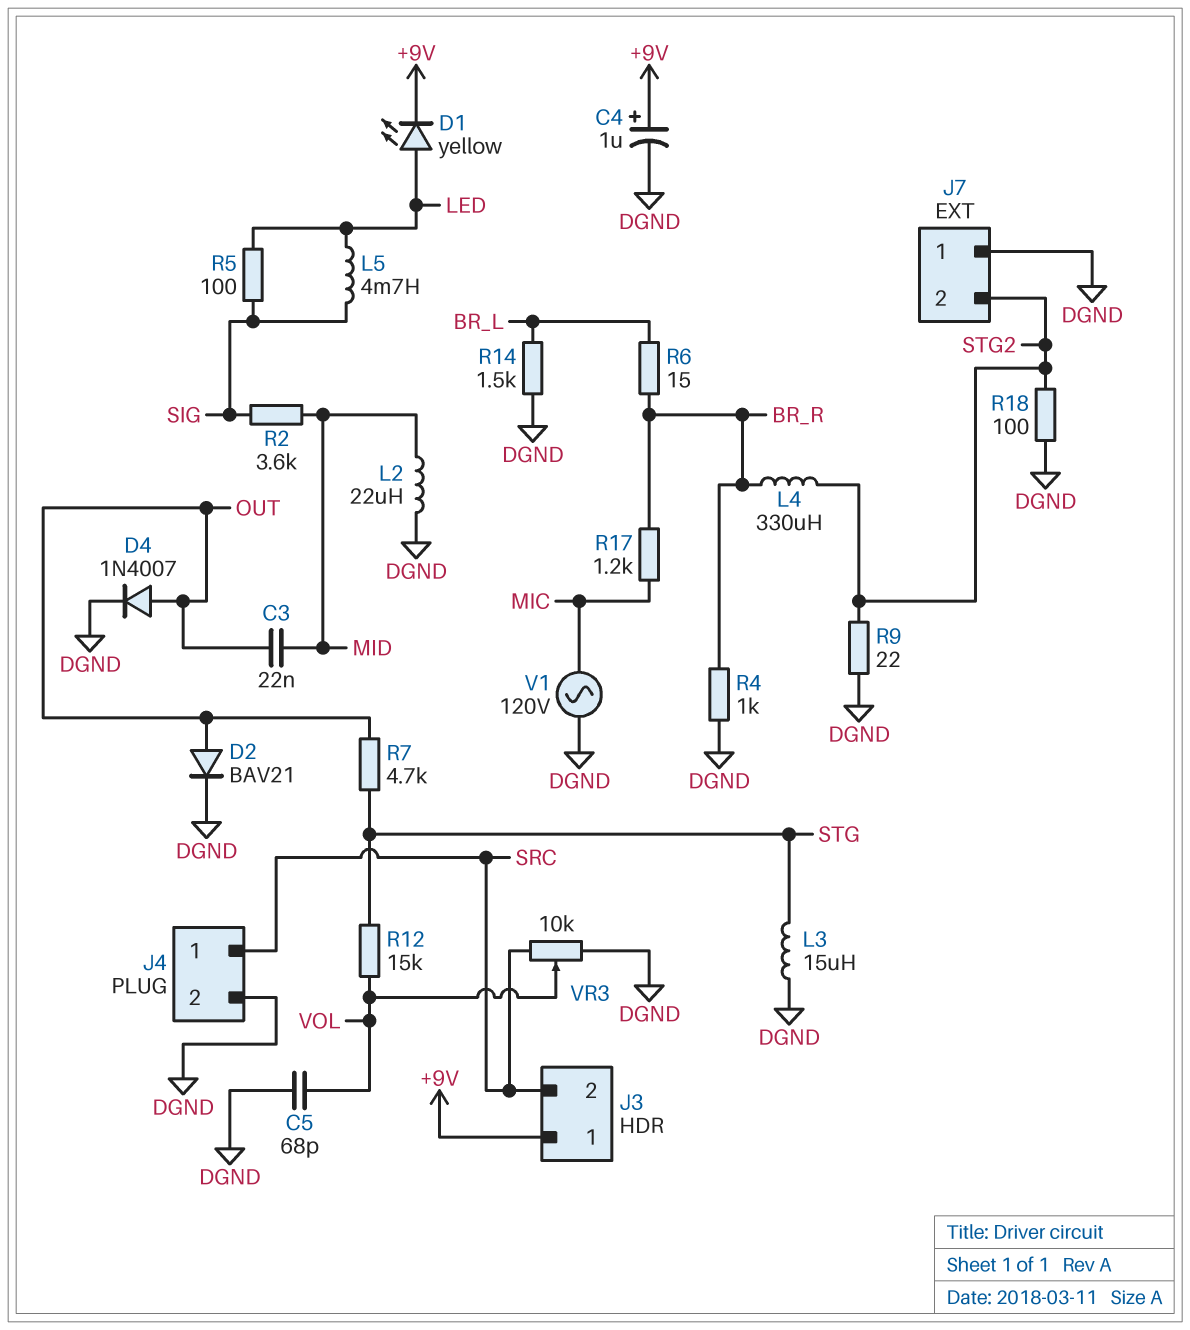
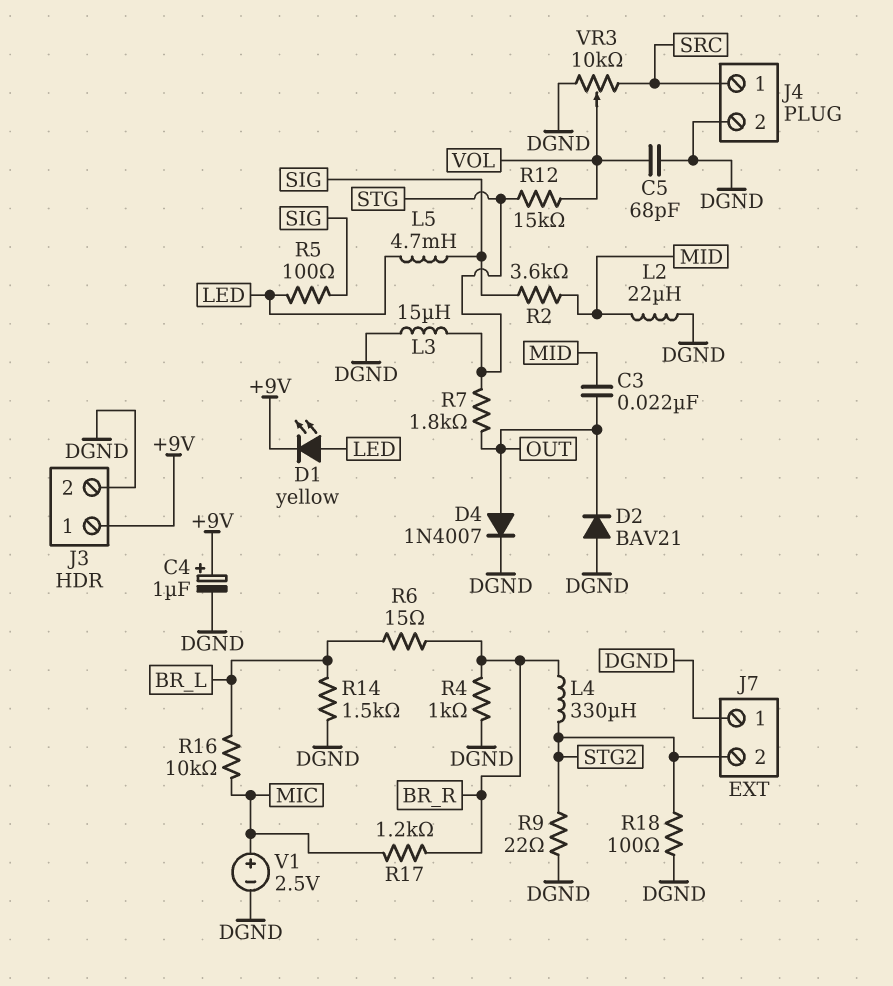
D2: diode BAV21 (A OUT, K DGND) -> diode BAV21 (A DGND, K OUT)
J3 pin 2: SRC -> DGND
R7: 4.7k (OUT, STG) -> 1.8k (OUT, STG)
R16: none -> 10k (BR_L, MIC)
V1: AC 120V (DGND, MIC) -> 2.5V (plus MIC, minus DGND)

